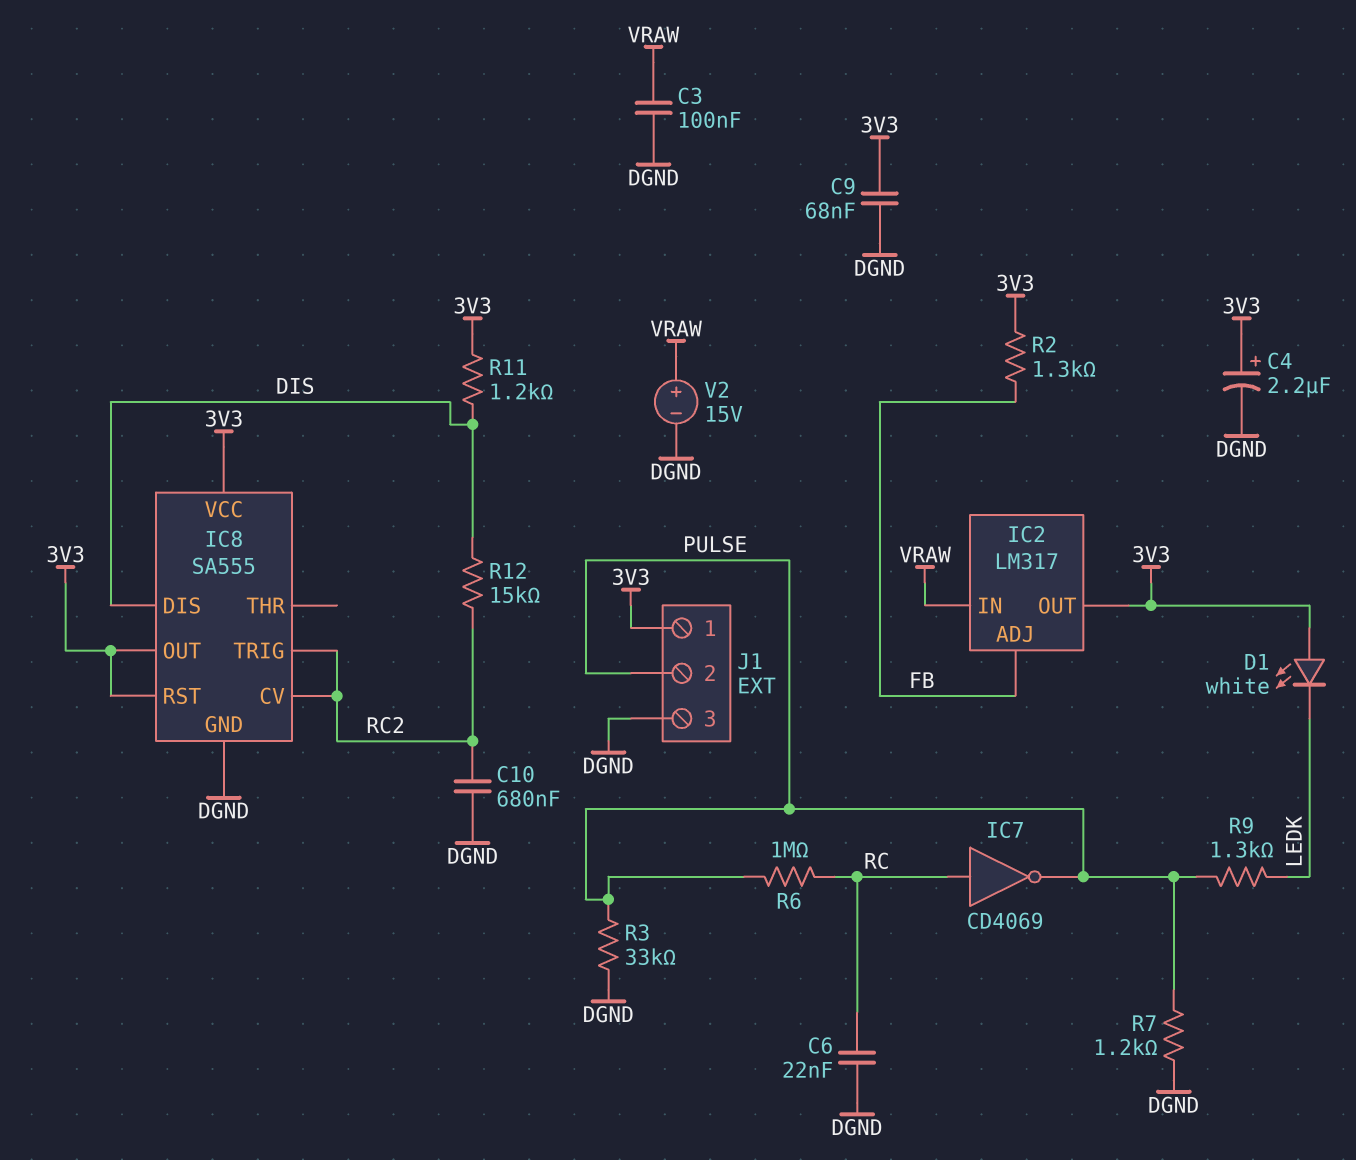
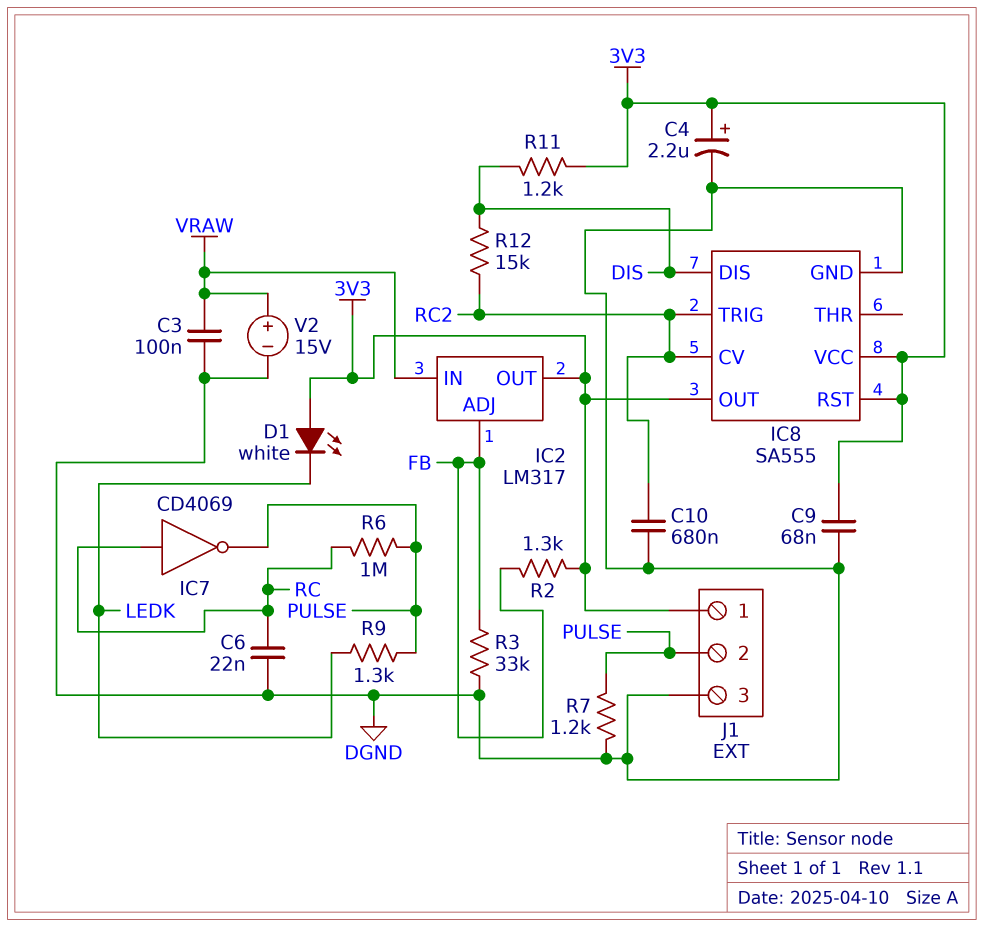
R3: 33k (DGND, PULSE) -> 33k (DGND, FB)

